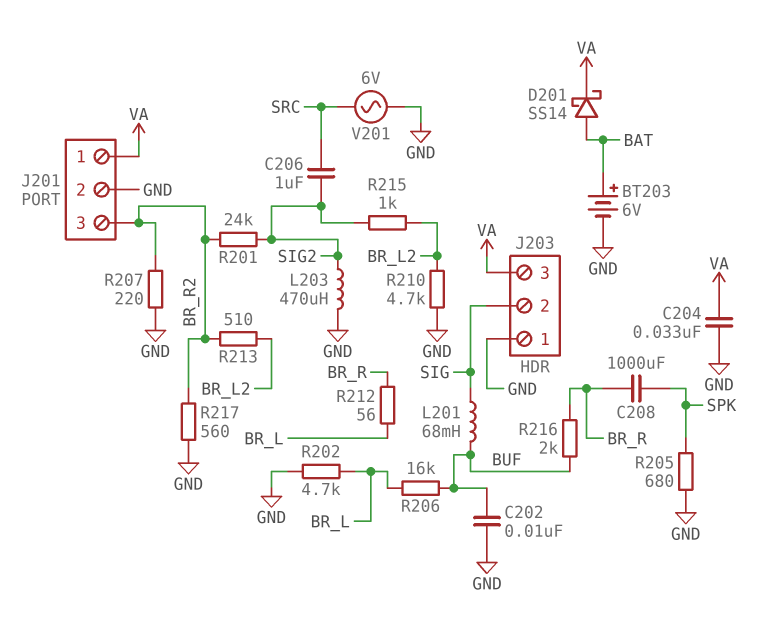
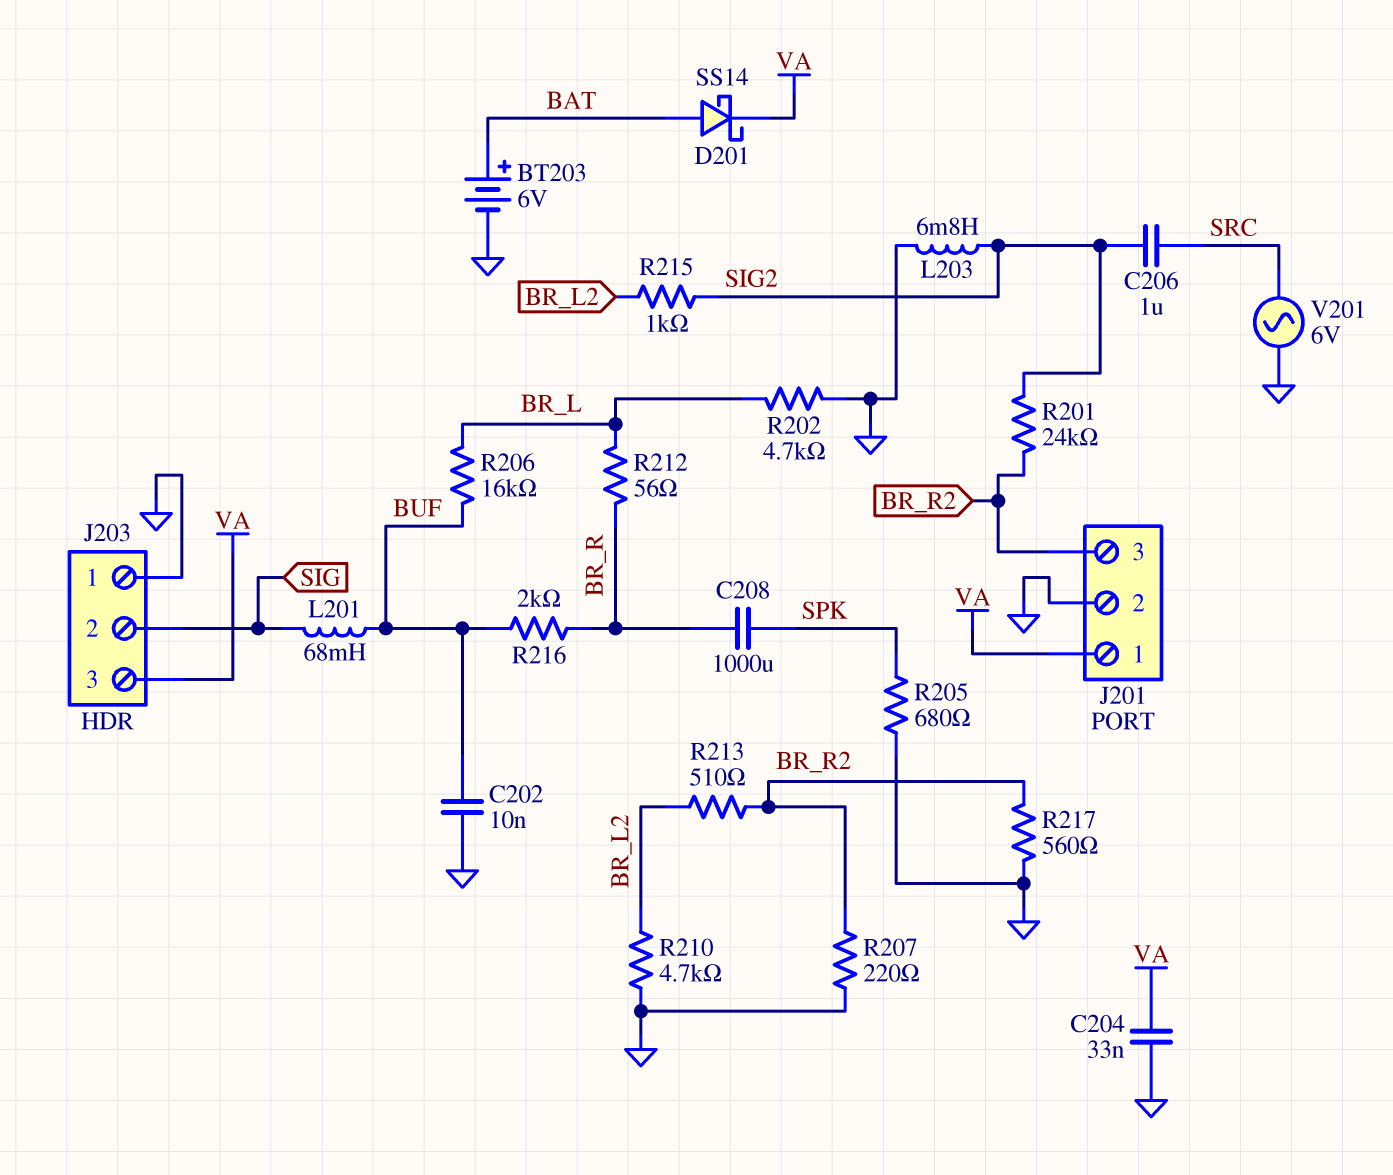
L203: 470uH (GND, SIG2) -> 6.8mH (GND, SIG2)

